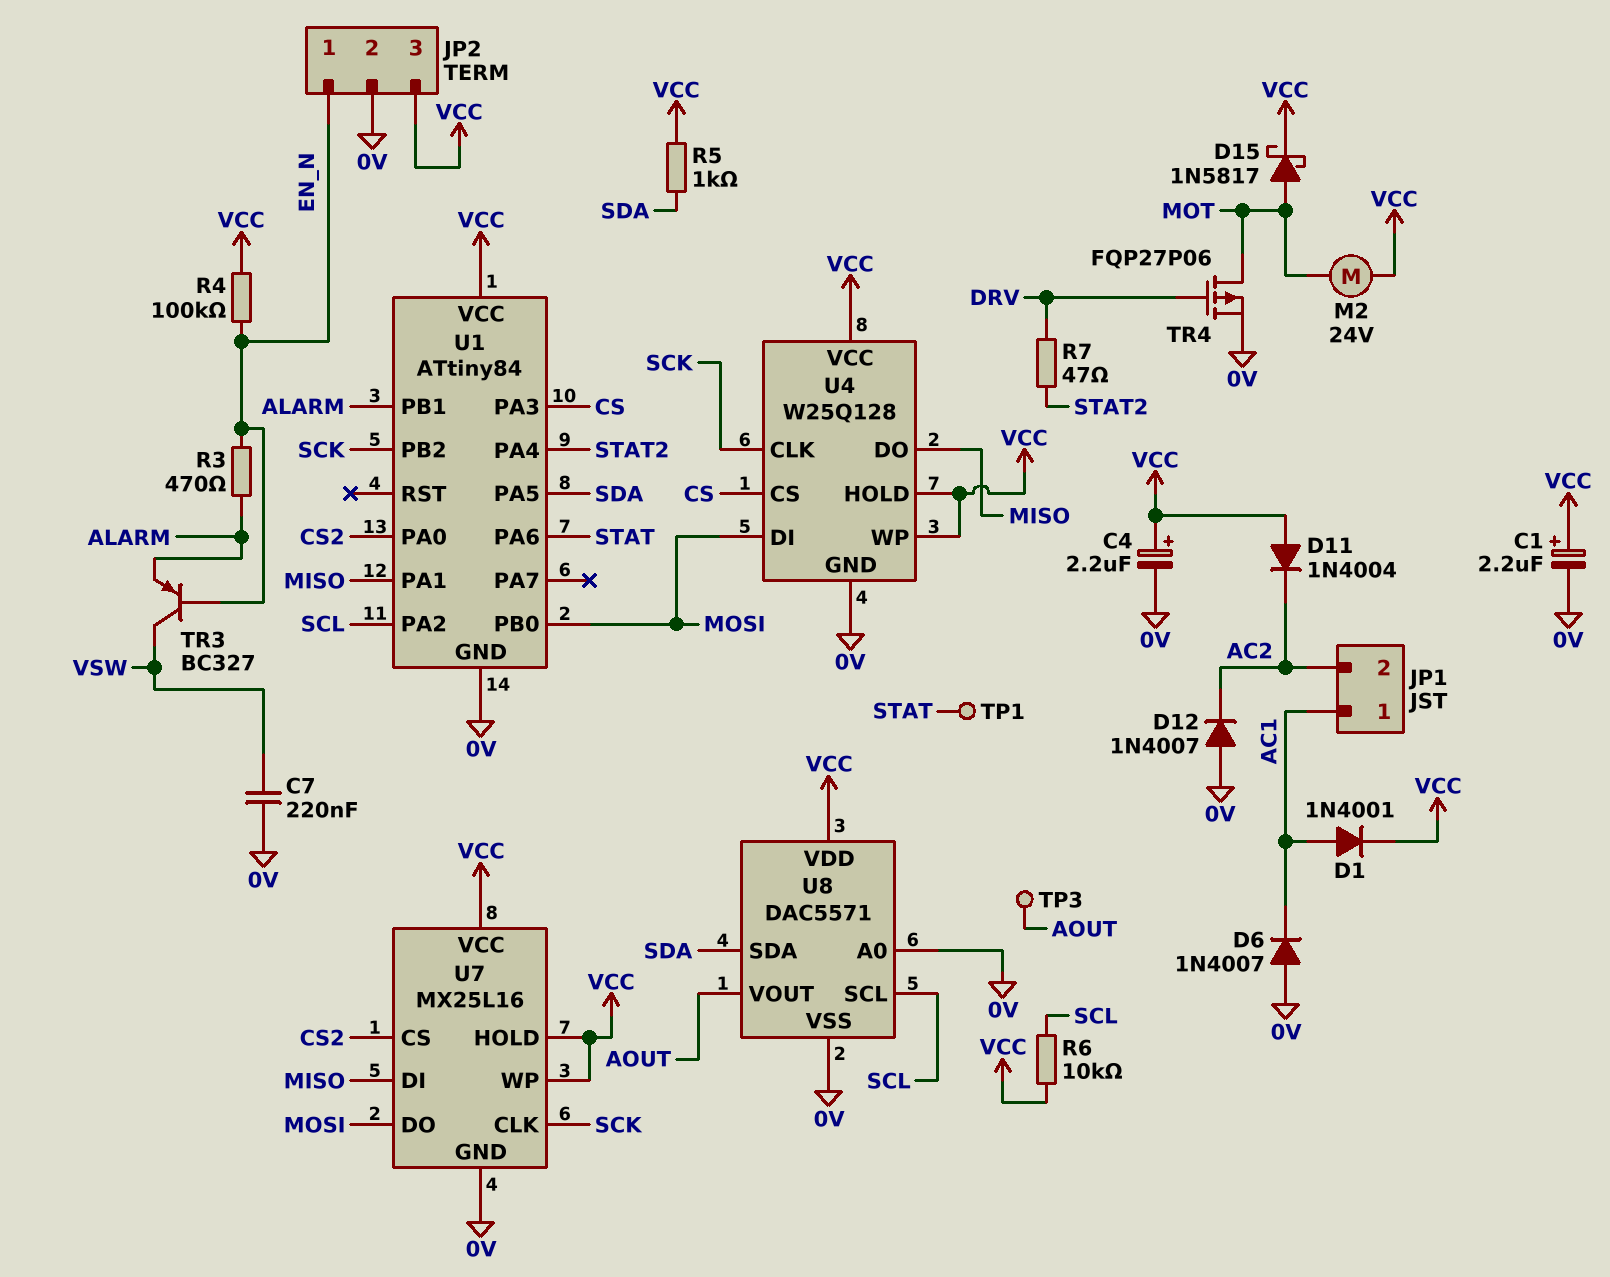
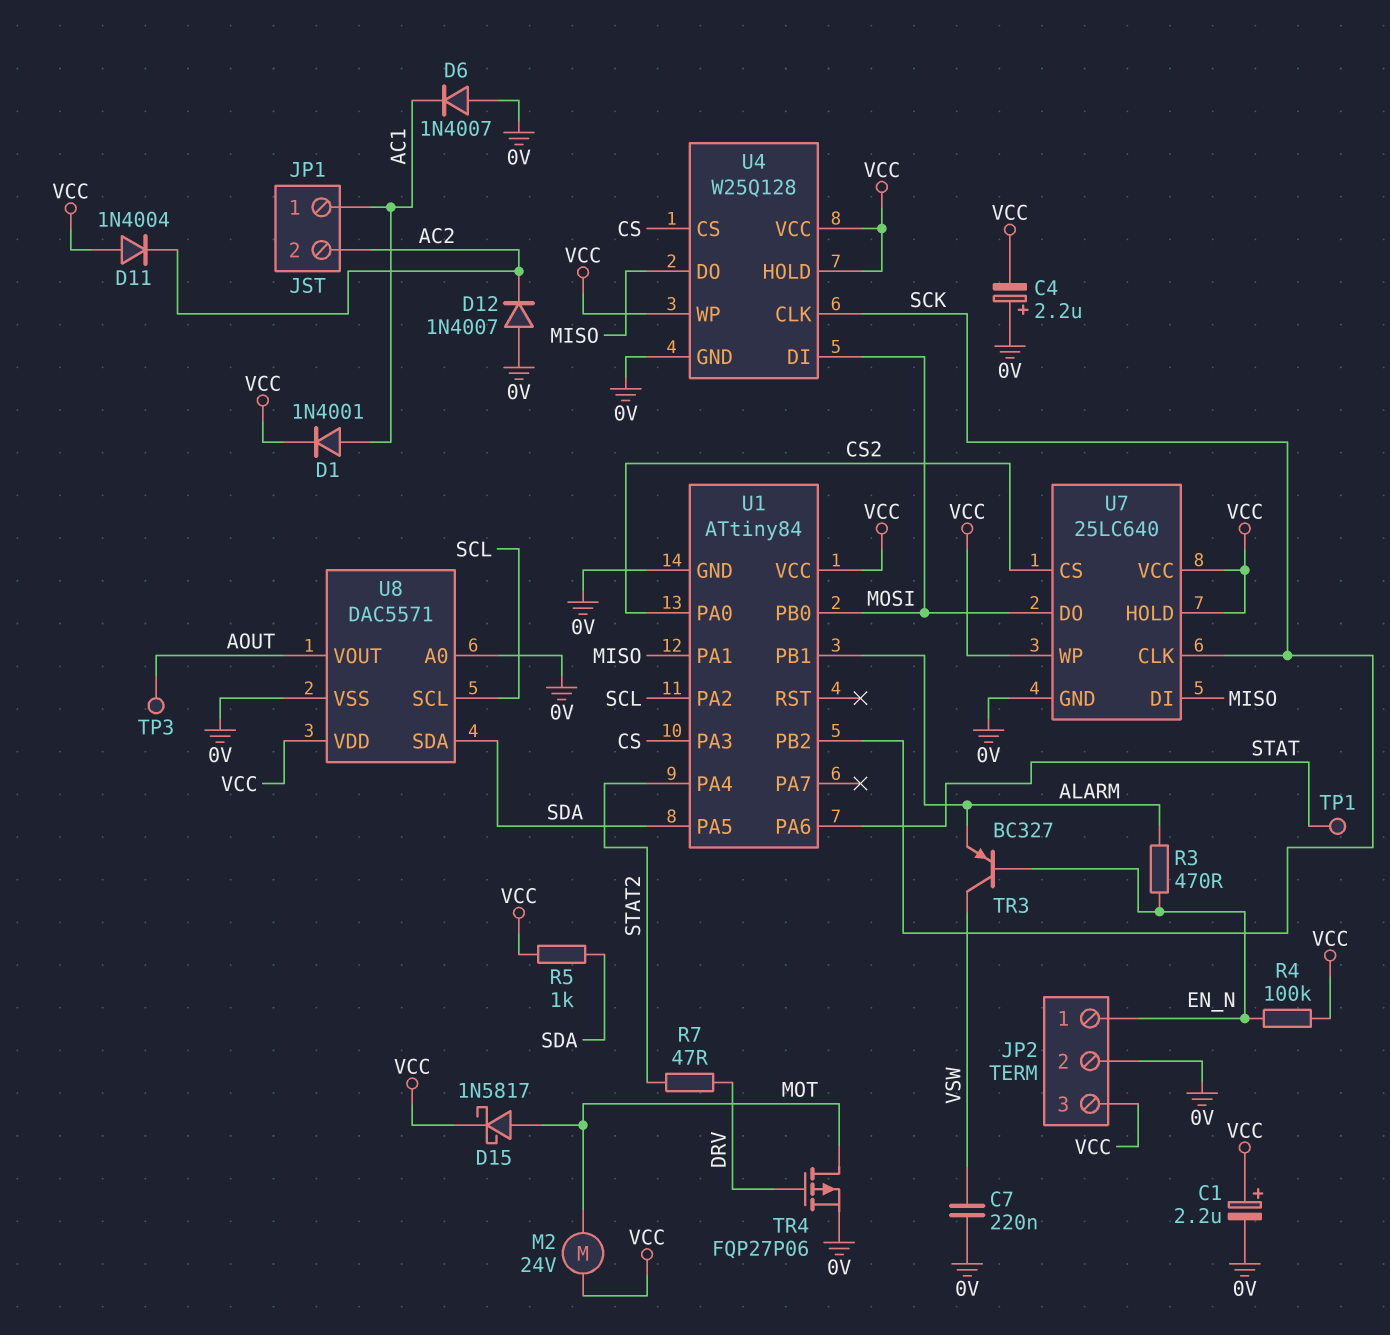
C4: 2.2uF (plus VCC, minus 0V) -> 2.2uF (plus 0V, minus VCC)
R6: 10k (SCL, VCC) -> none
U7: MX25L16 -> 25LC640

